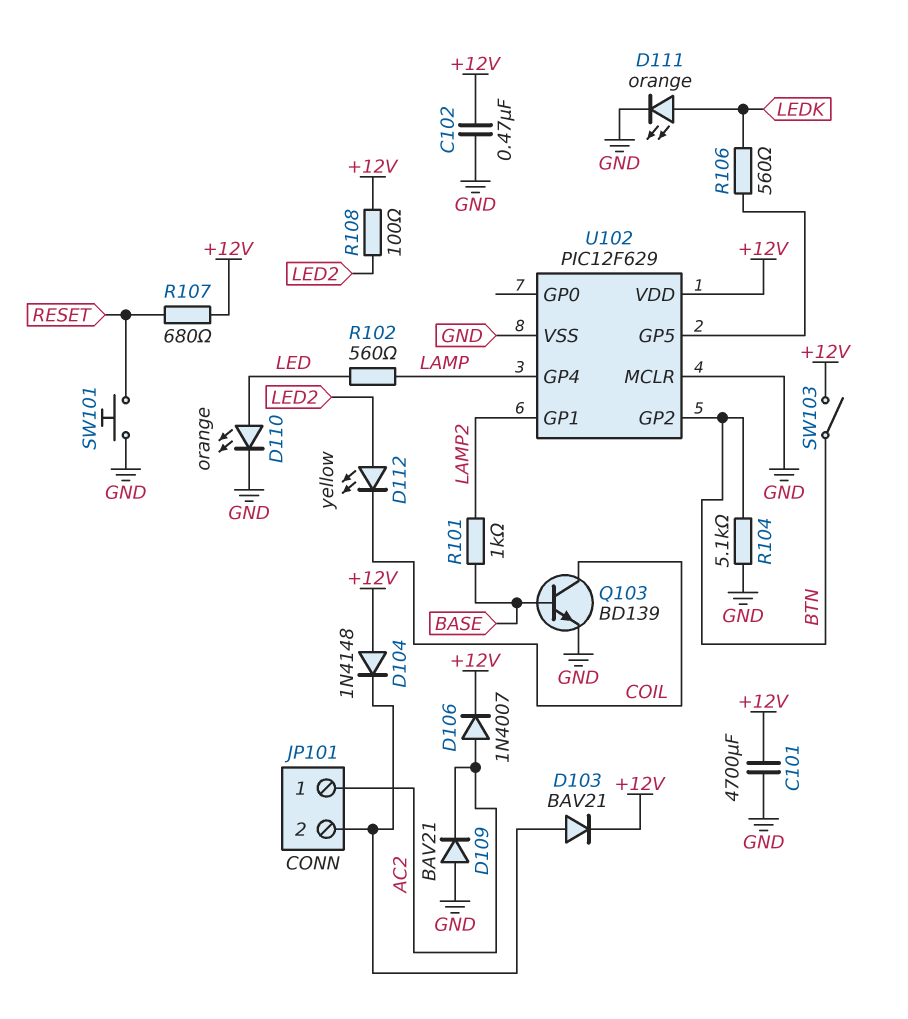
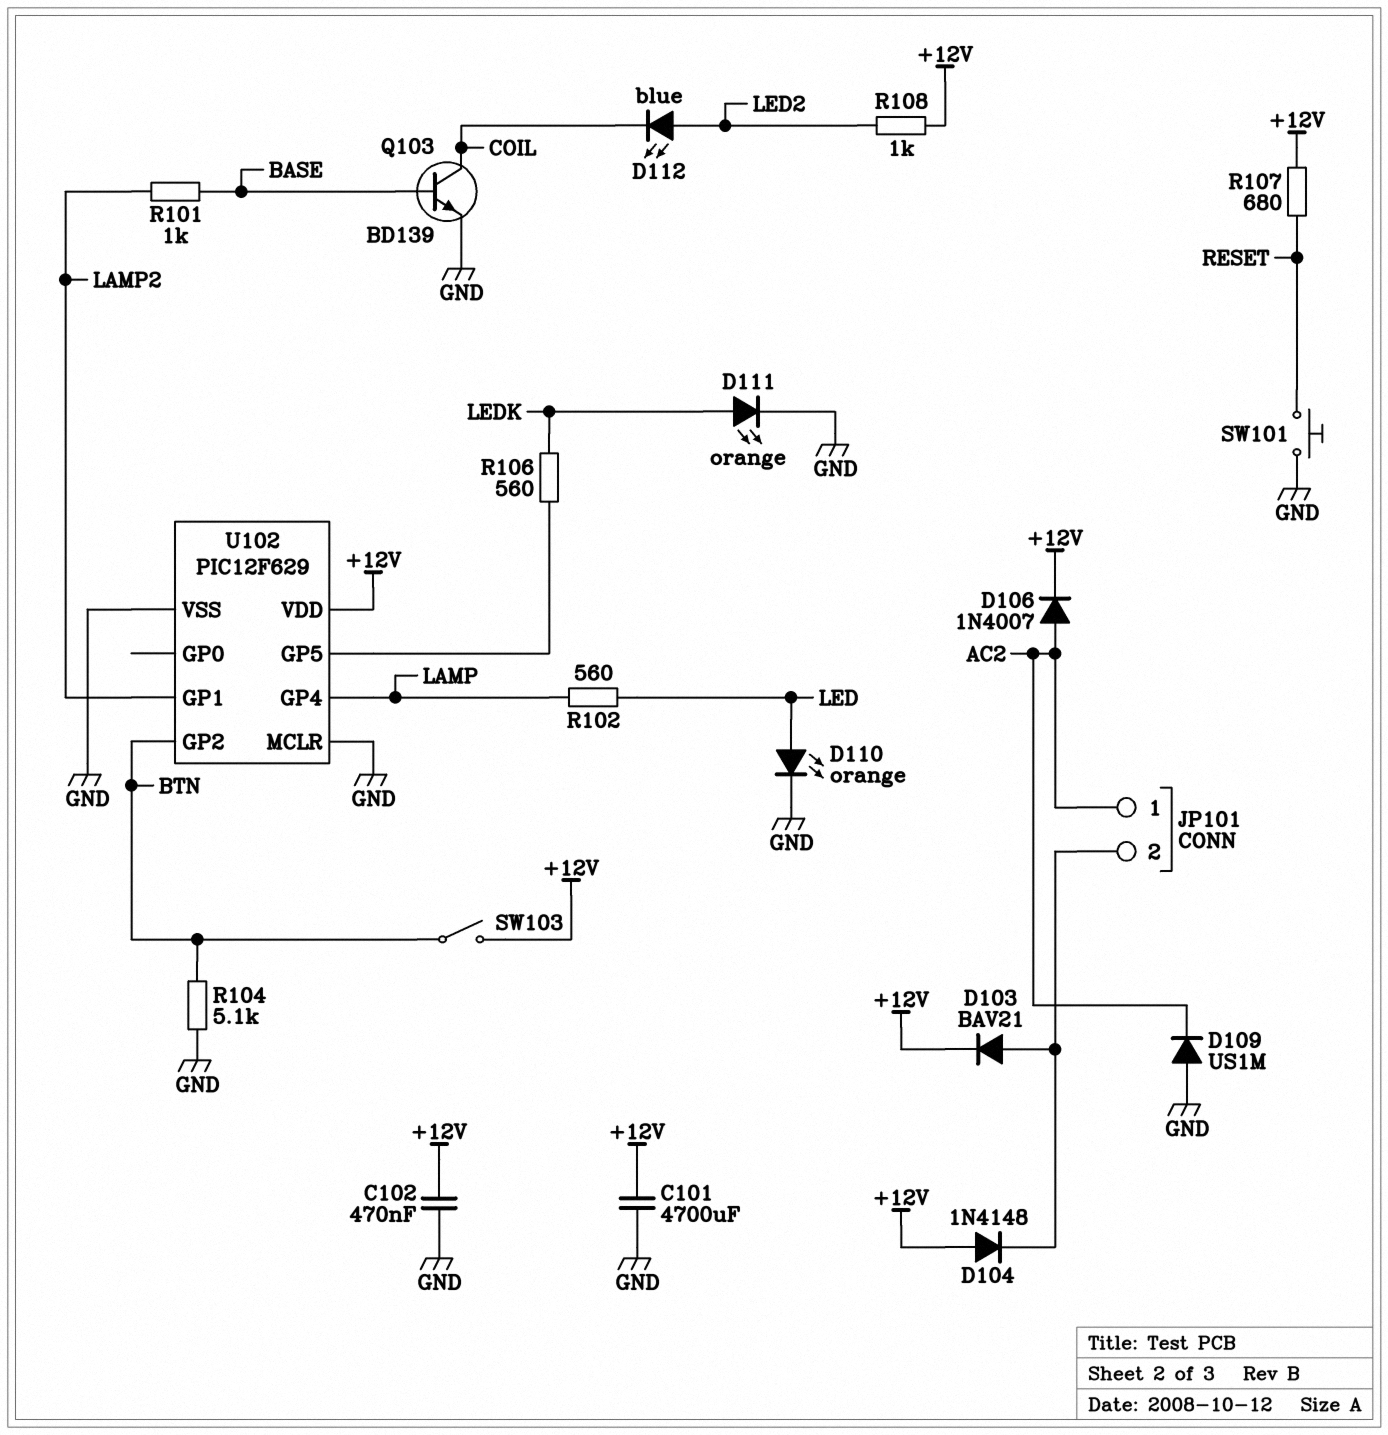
D109: diode BAV21 (A GND, K AC2) -> diode US1M (A GND, K AC2)
D112: LED yellow (A LED2, K COIL) -> LED blue (A LED2, K COIL)
R108: 100 (+12V, LED2) -> 1k (+12V, LED2)

